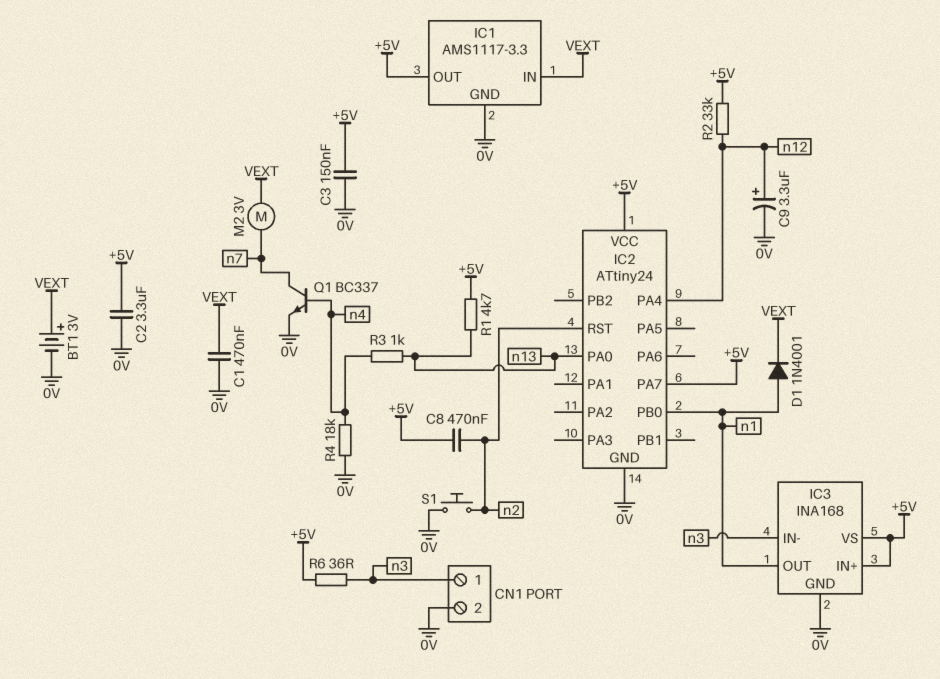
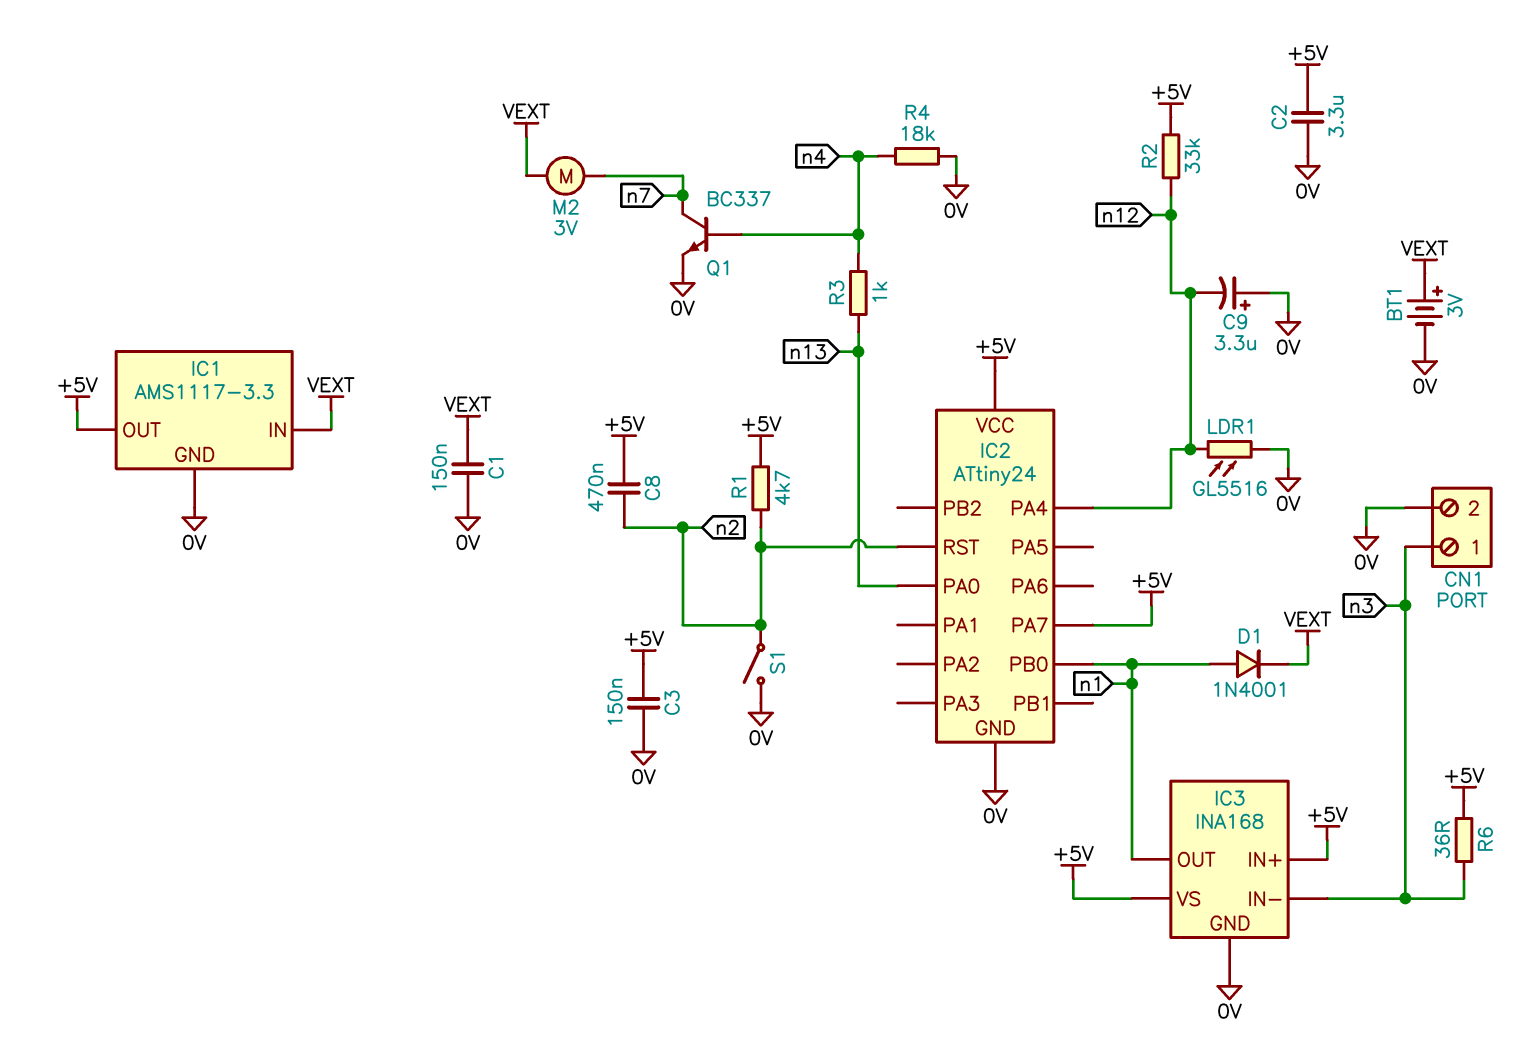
C1: 470nF (0V, VEXT) -> 150nF (0V, VEXT)
C9: 3.3uF (plus n12, minus 0V) -> 3.3uF (plus 0V, minus n12)
LDR1: none -> GL5516 (0V, n12)
R1: 4.7k (+5V, n13) -> 4.7k (+5V, n2)
S1: button (0V, n2) -> switch (0V, n2)

